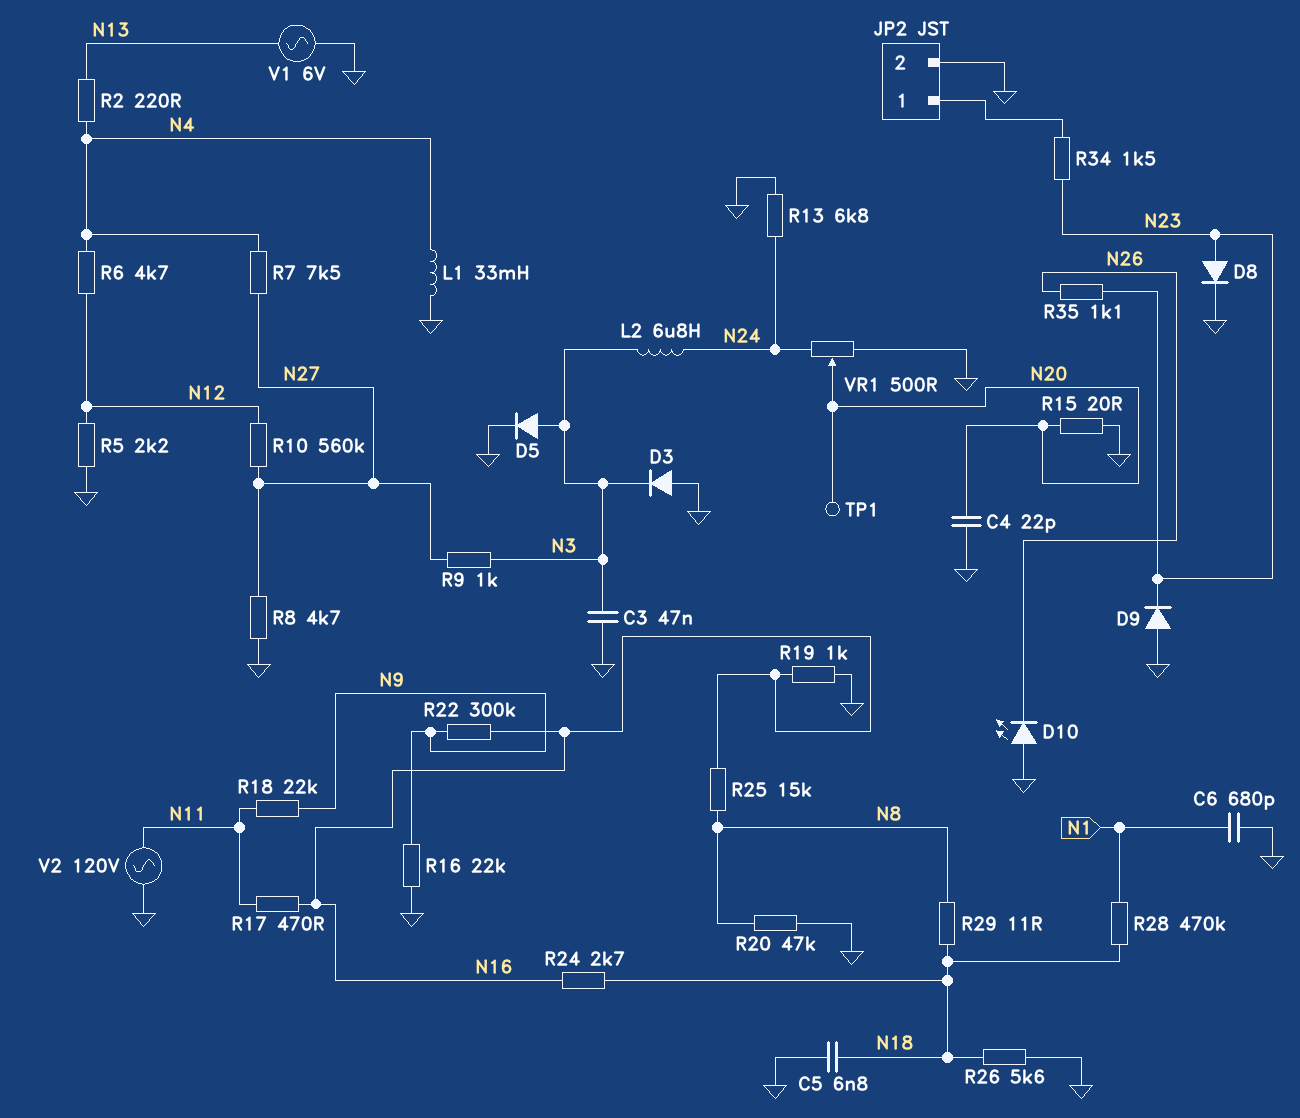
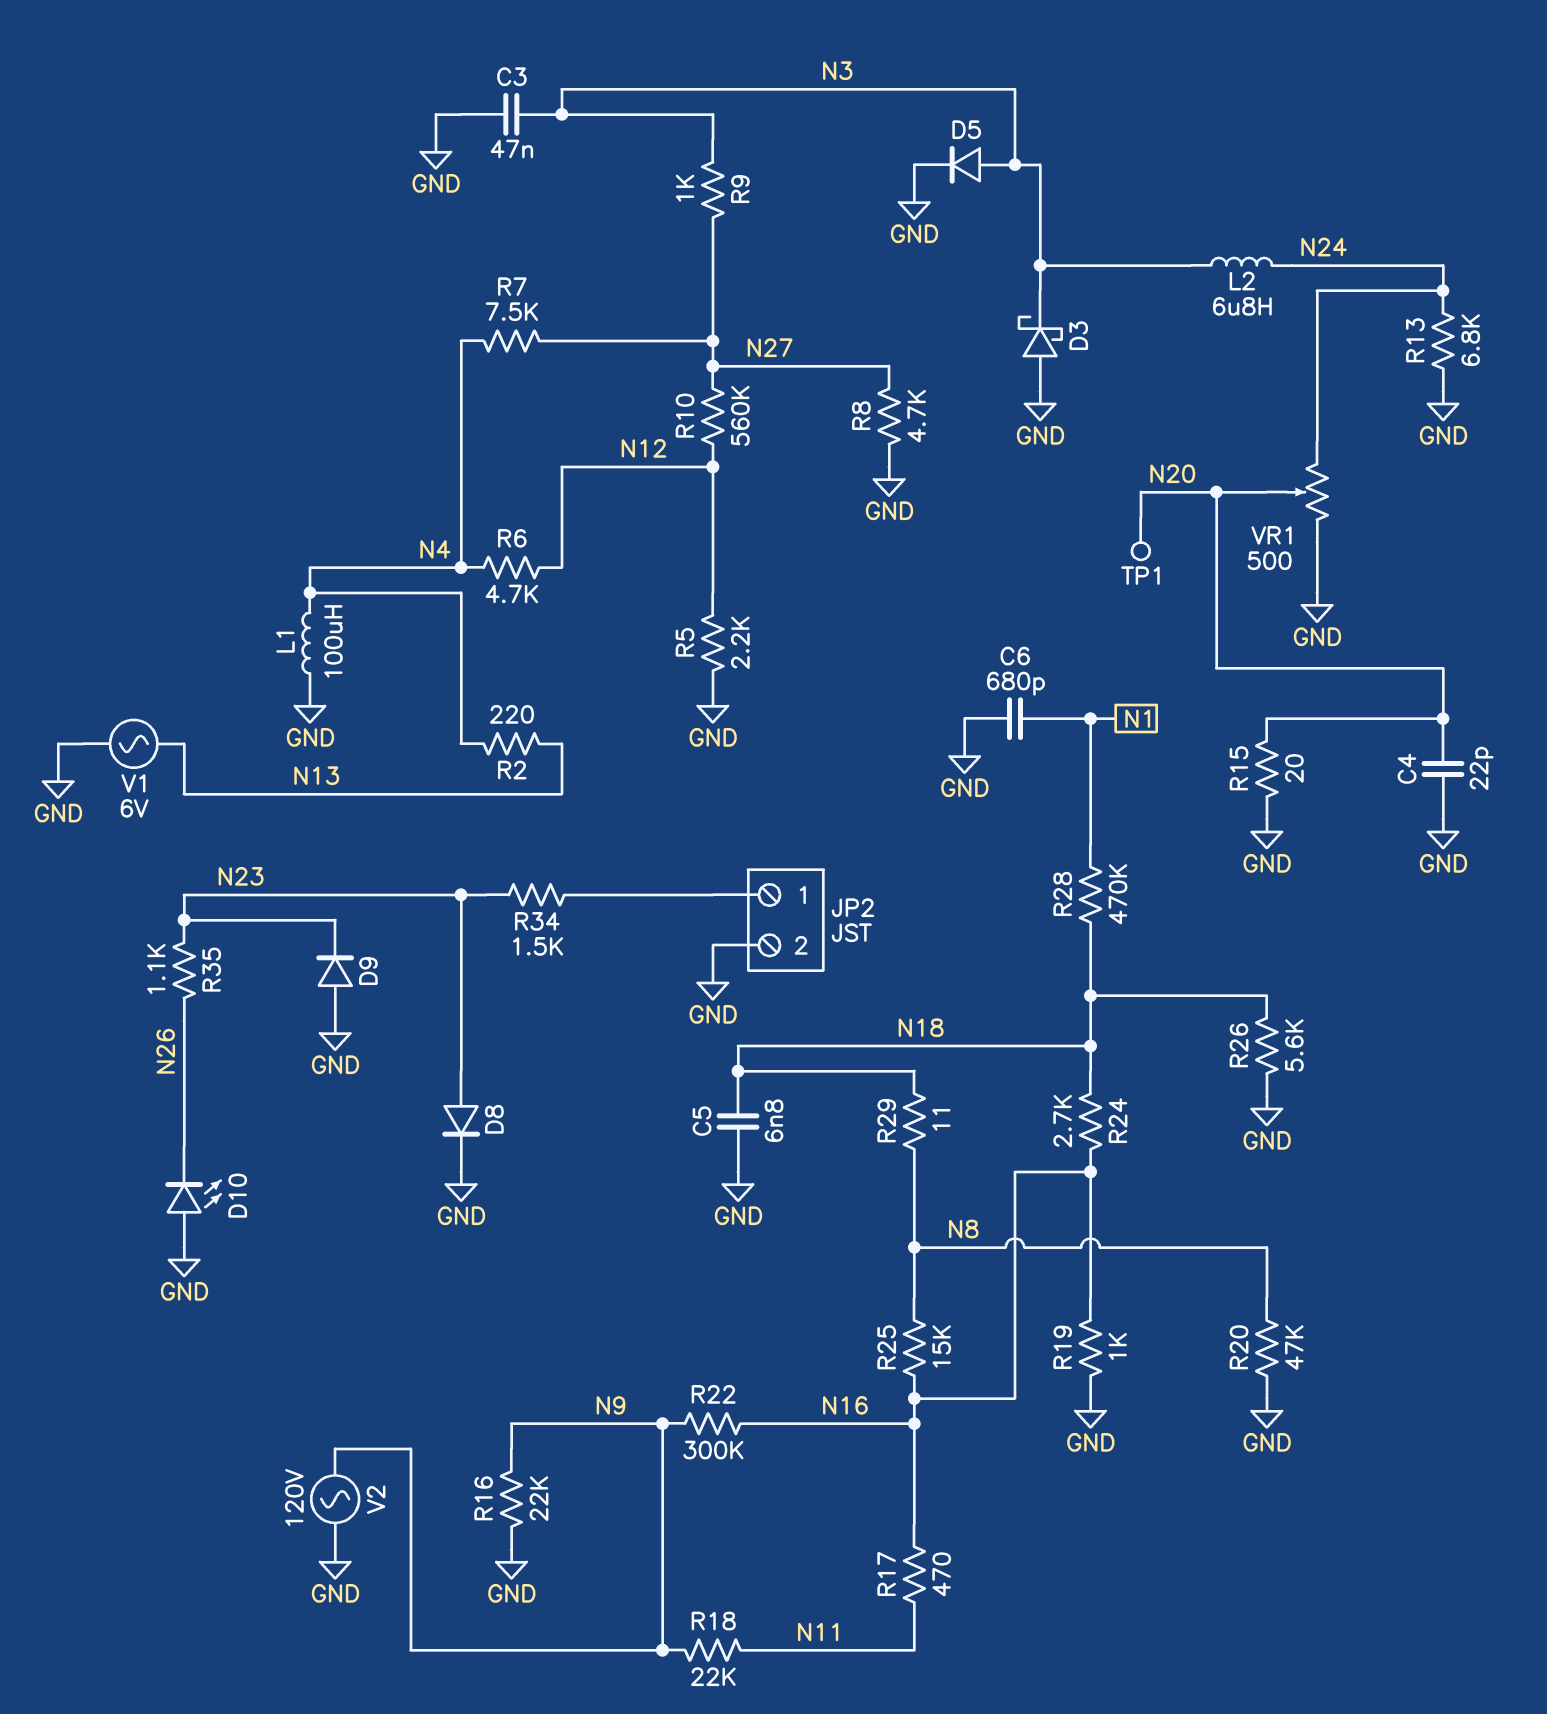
D3: diode (A GND, K N3) -> schottky (A GND, K N3)
L1: 33mH (GND, N4) -> 100uH (GND, N4)
V2: AC 120V (GND, N11) -> AC 120V (GND, N9)

